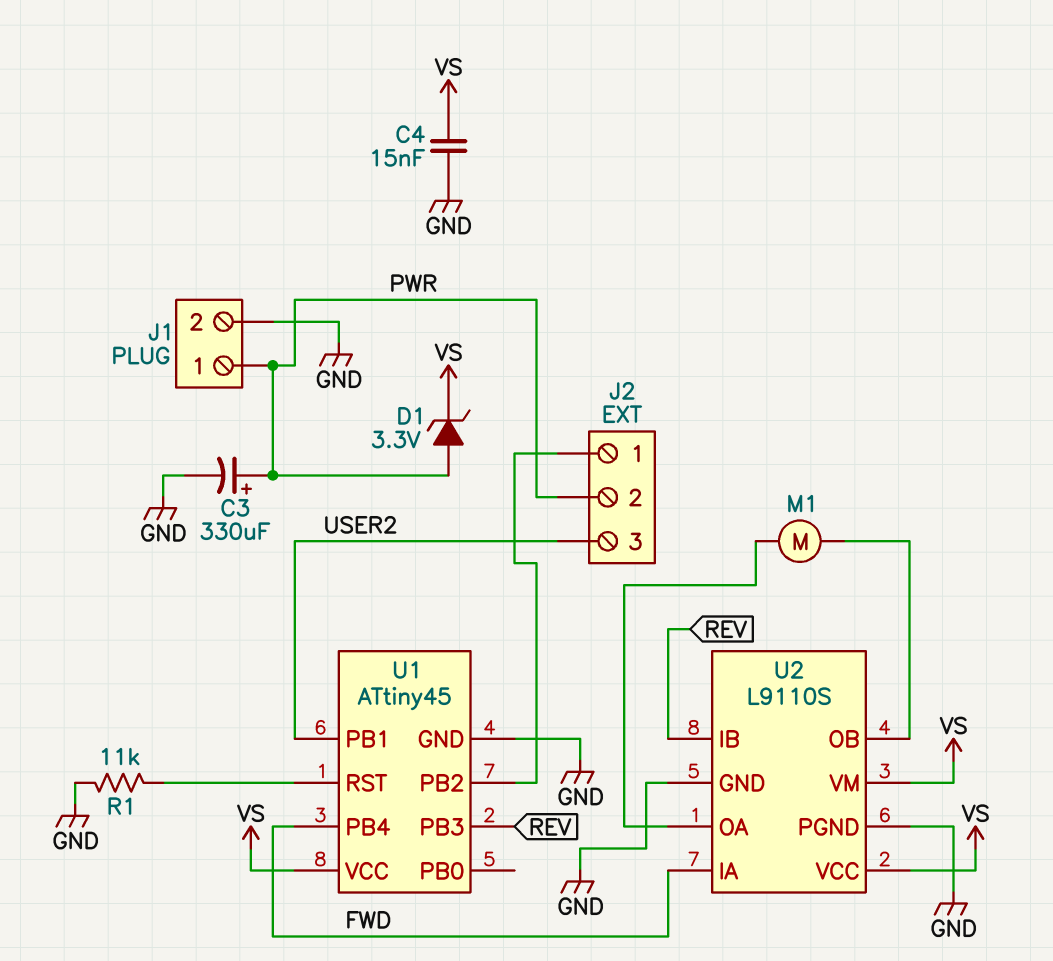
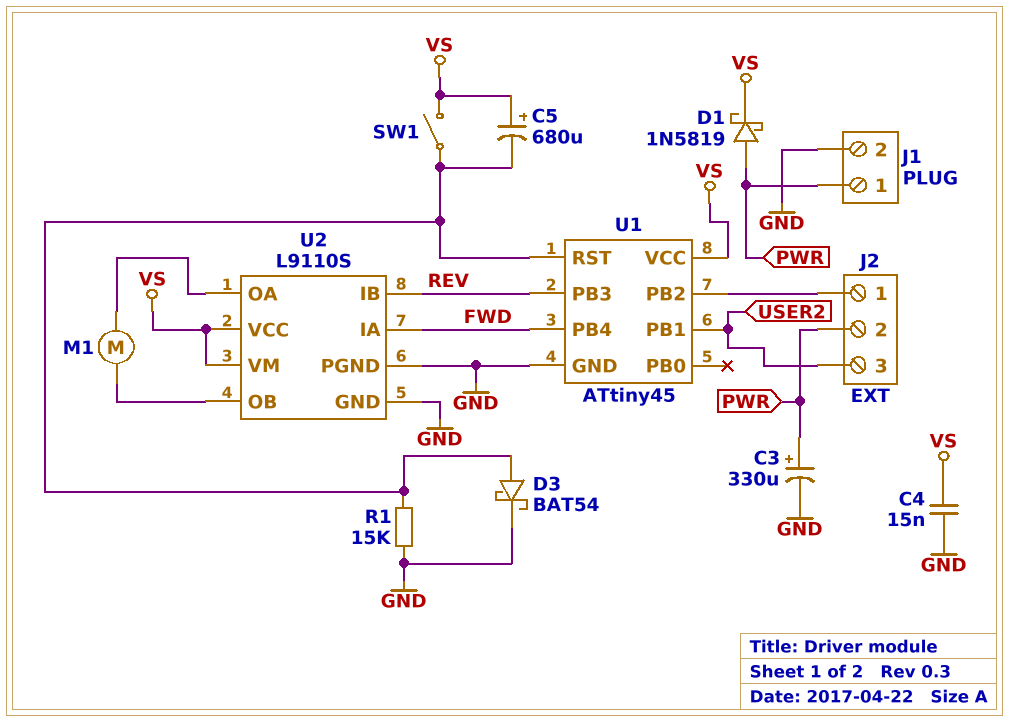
C5: none -> 680uF (plus VS, minus U1/RST)
D1: zener 3.3V (A PWR, K VS) -> schottky 1N5819 (A PWR, K VS)
D3: none -> schottky BAT54 (A U1/RST, K GND)
R1: 11k (GND, U1/RST) -> 15k (GND, U1/RST)
SW1: none -> switch (U1/RST, VS)

